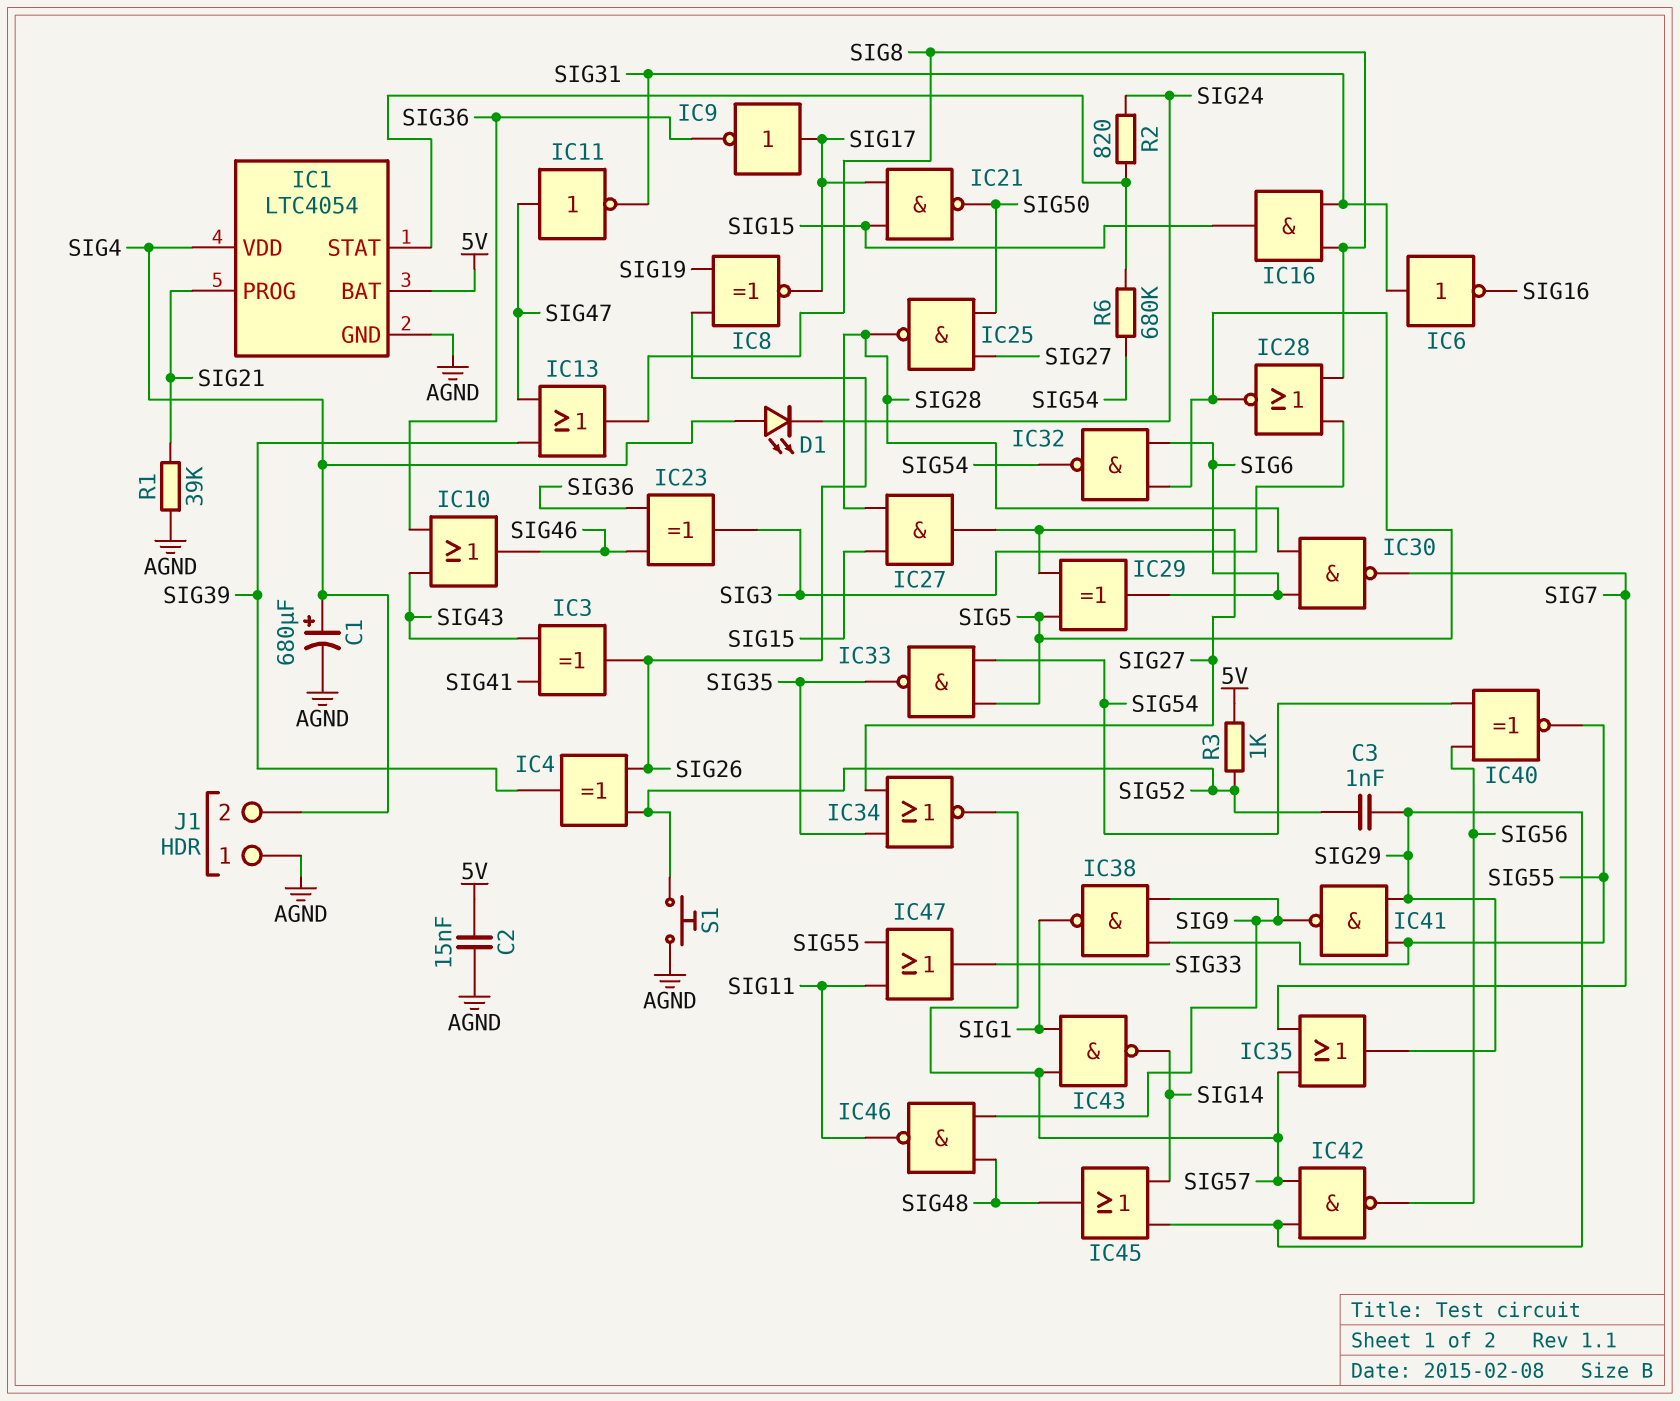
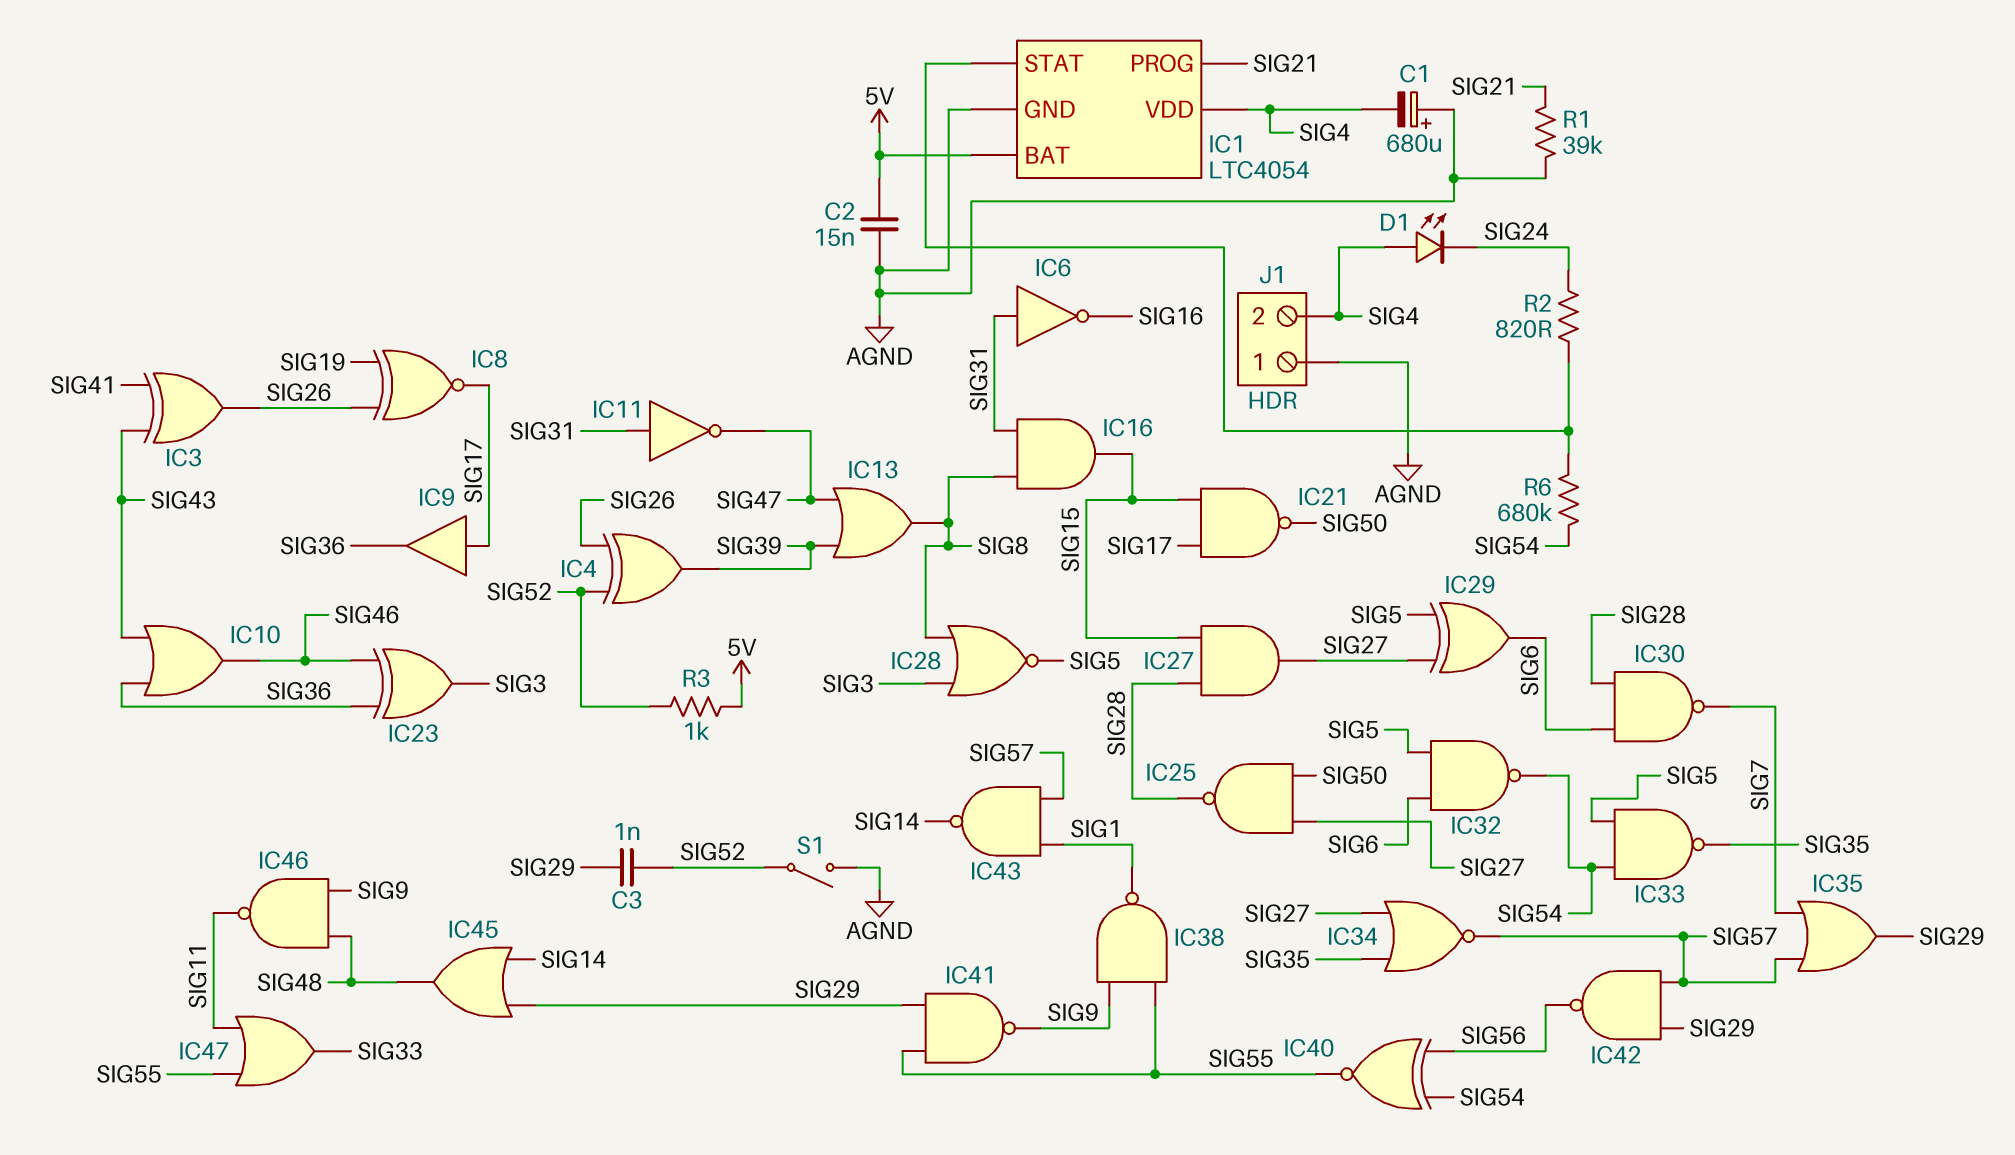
C1: 680uF (plus SIG4, minus AGND) -> 680uF (plus AGND, minus SIG4)
IC9: NOT (in SIG17, out SIG36) -> buffer (in SIG17, out SIG36)
IC11: NOT (in SIG47, out SIG31) -> NOT (in SIG31, out SIG47)
S1: button (AGND, SIG52) -> switch (AGND, SIG52)

